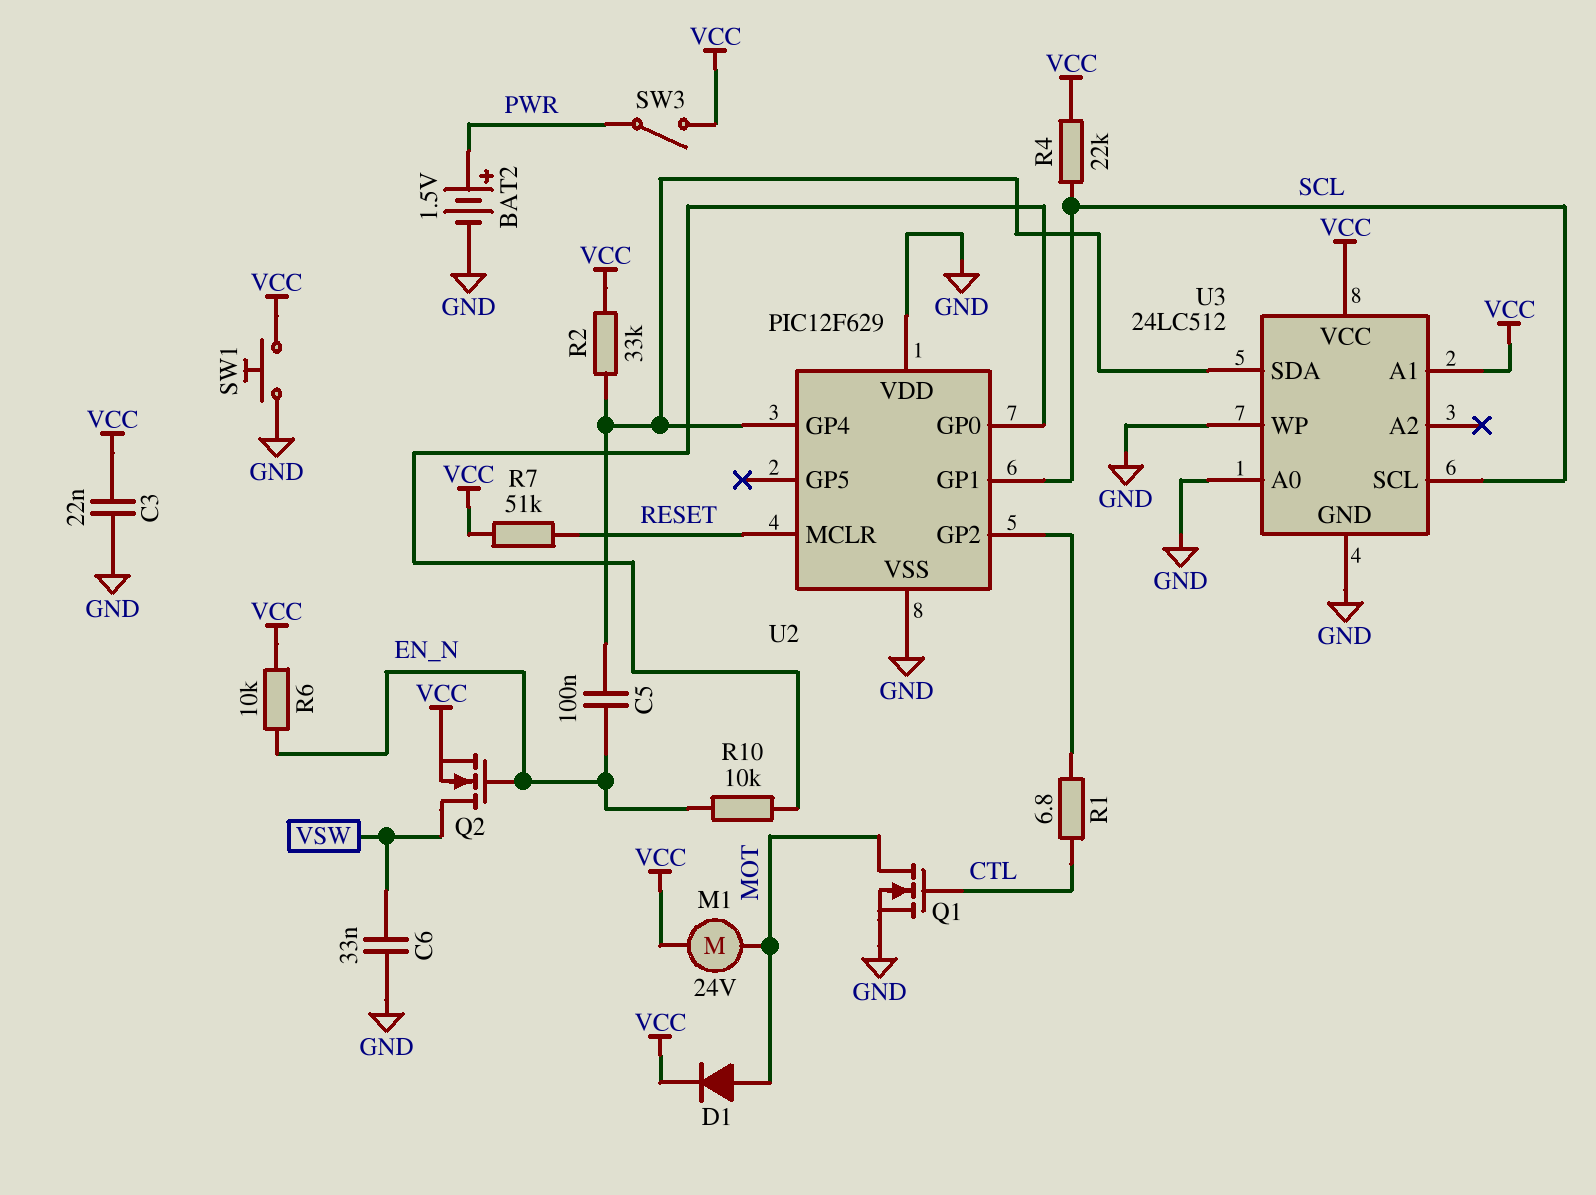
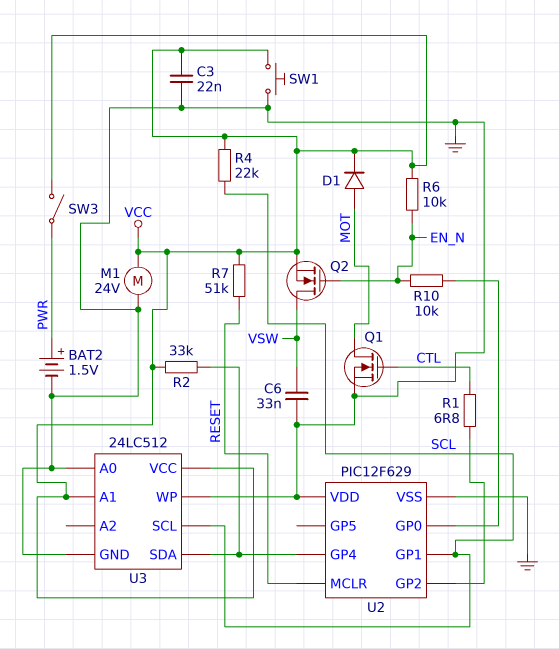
C5: 100nF (EN_N, U2/GP4) -> none
M1: motor 24V (MOT, VCC) -> motor 24V (GND, VCC)

